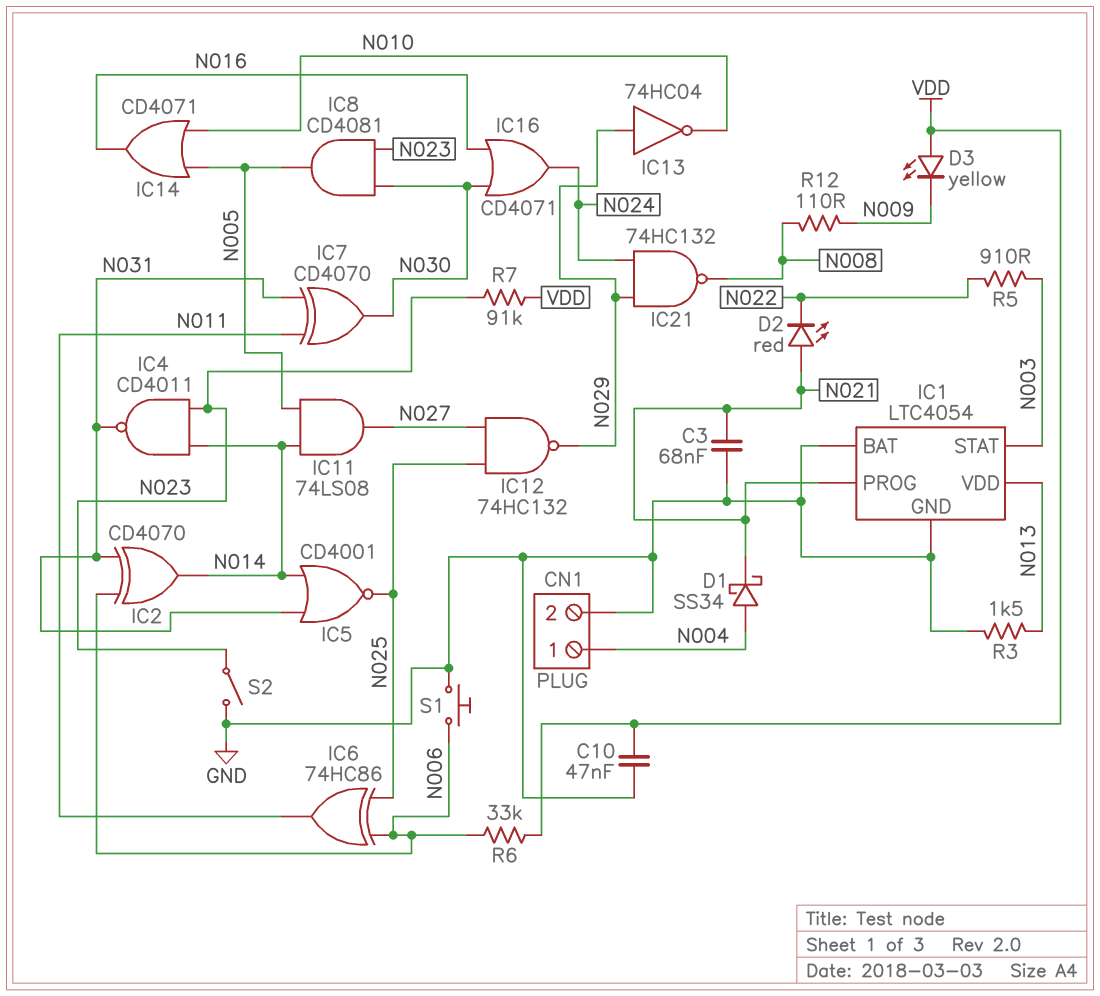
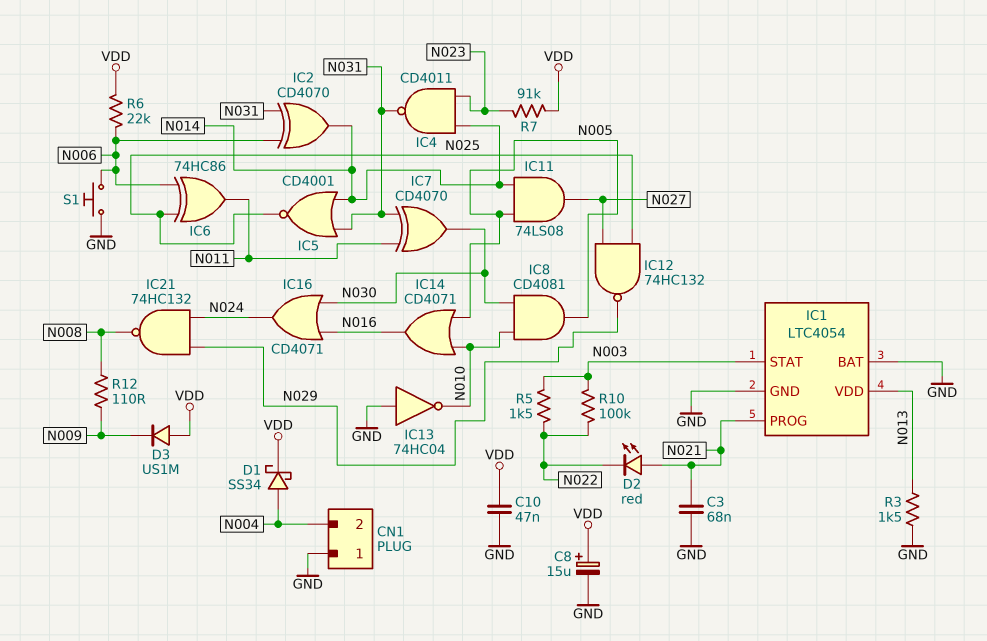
C8: none -> 15uF (plus VDD, minus GND)
CN1 pin 1: N004 -> GND
CN1 pin 2: GND -> N004
D1: schottky SS34 (A N004, K N021) -> schottky SS34 (A N004, K VDD)
D3: LED yellow (A VDD, K N009) -> diode US1M (A VDD, K N009)
IC8: AND CD4081 (in N023, in N030, out N005) -> AND CD4081 (in N010, in N030, out N005)
IC13: NOT 74HC04 (in N029, out N010) -> NOT 74HC04 (in GND, out N010)
R5: 910 (N003, N022) -> 1.5k (N003, N022)
R6: 33k (N006, VDD) -> 22k (N006, VDD)
R10: none -> 100k (N003, N022)
S2: switch (GND, N023) -> none

